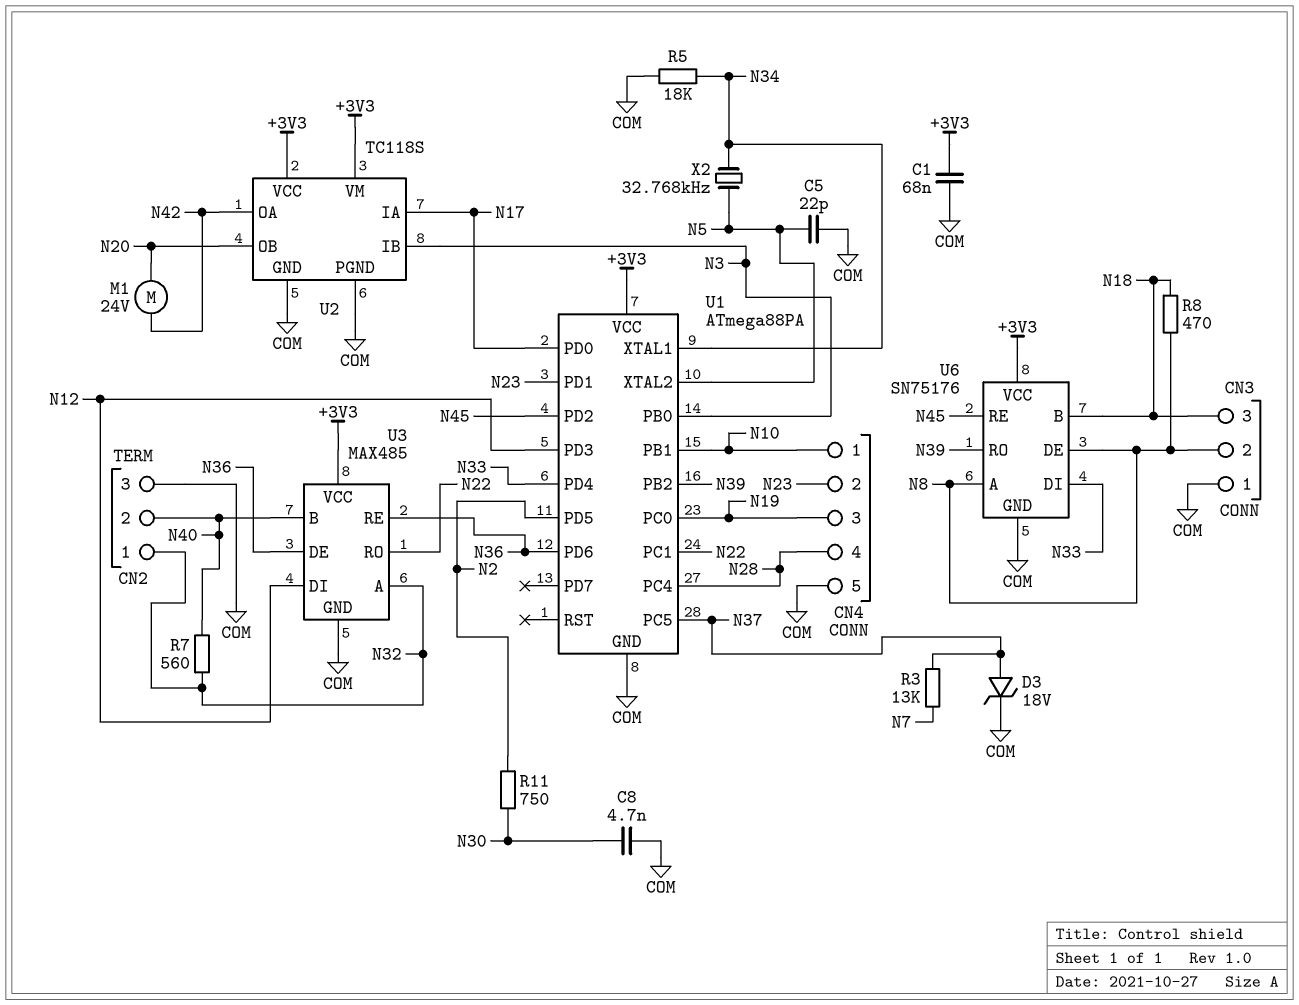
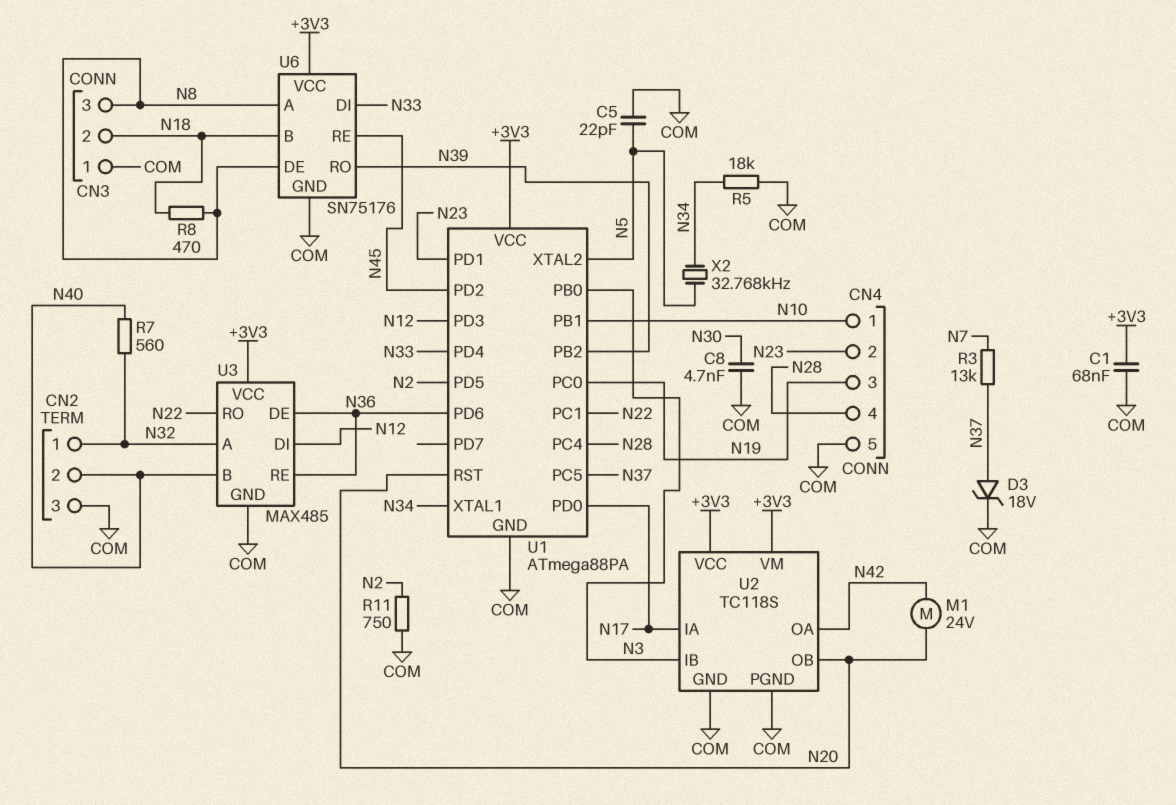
CN3 pin 2: N8 -> N18
CN3 pin 3: N18 -> N8
R11: 750 (N2, N30) -> 750 (COM, N2)
U1 pin RST: none -> N20

